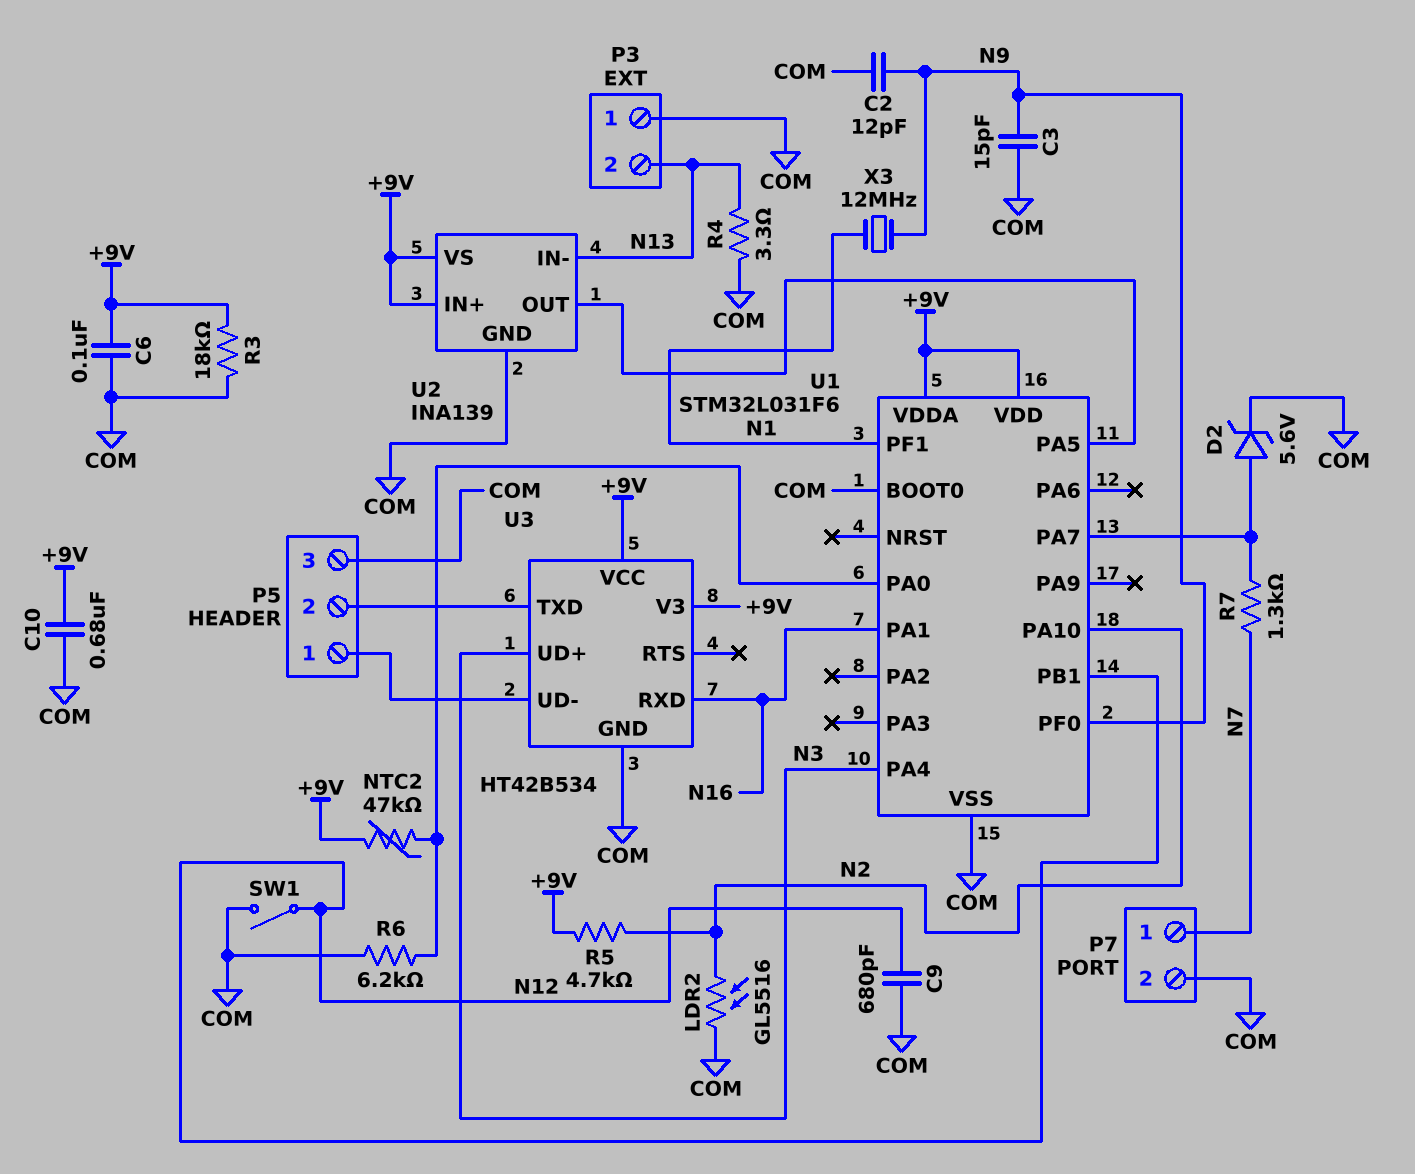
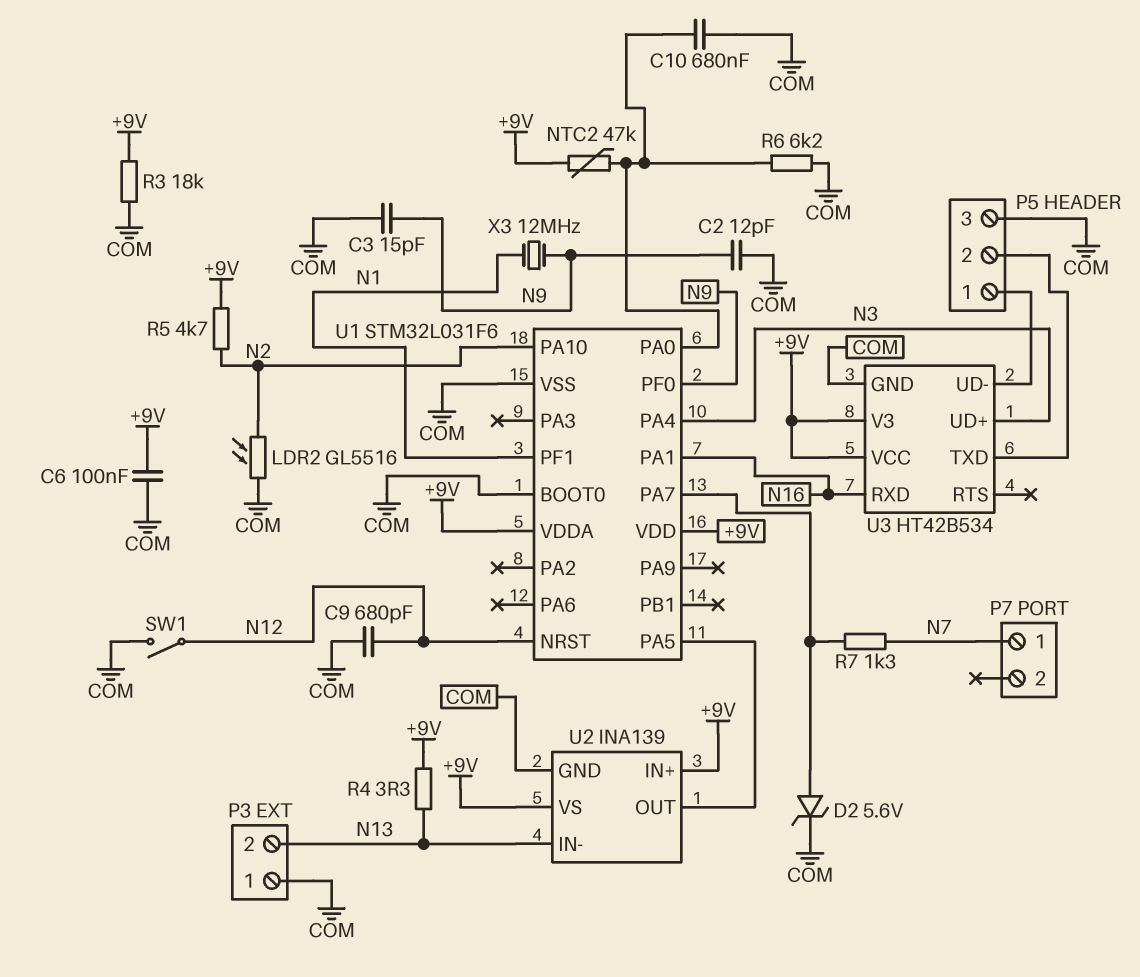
C10: 680nF (+9V, COM) -> 680nF (COM, U1/PA0)
P7 pin 2: COM -> none
R4: 3.3 (COM, N13) -> 3.3 (+9V, N13)
U1 pin NRST: none -> N12
U1 pin PB1: N12 -> none

